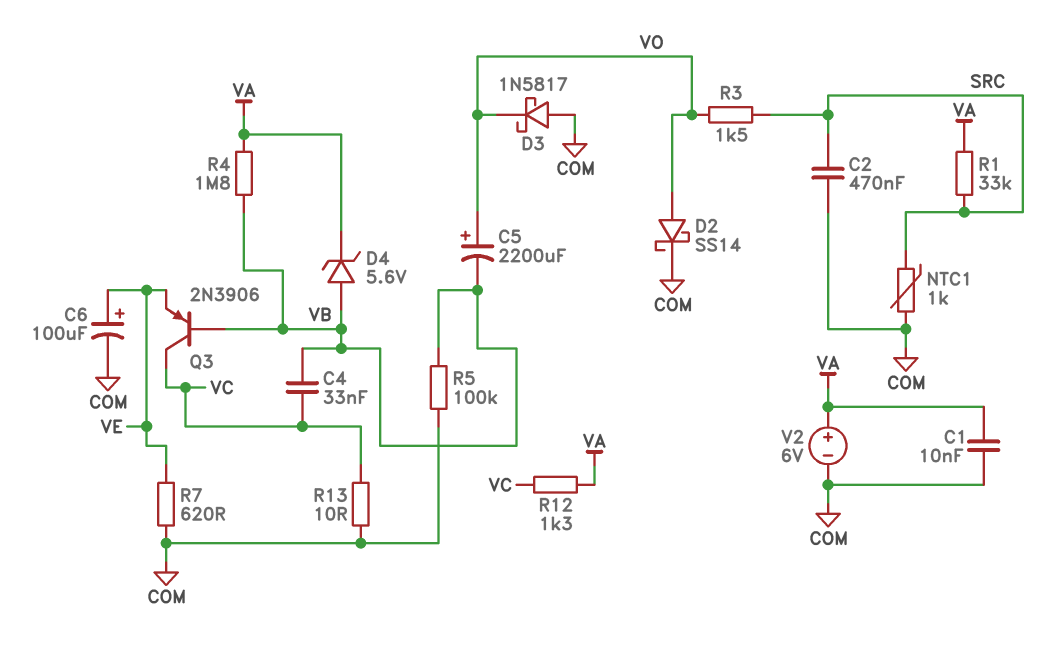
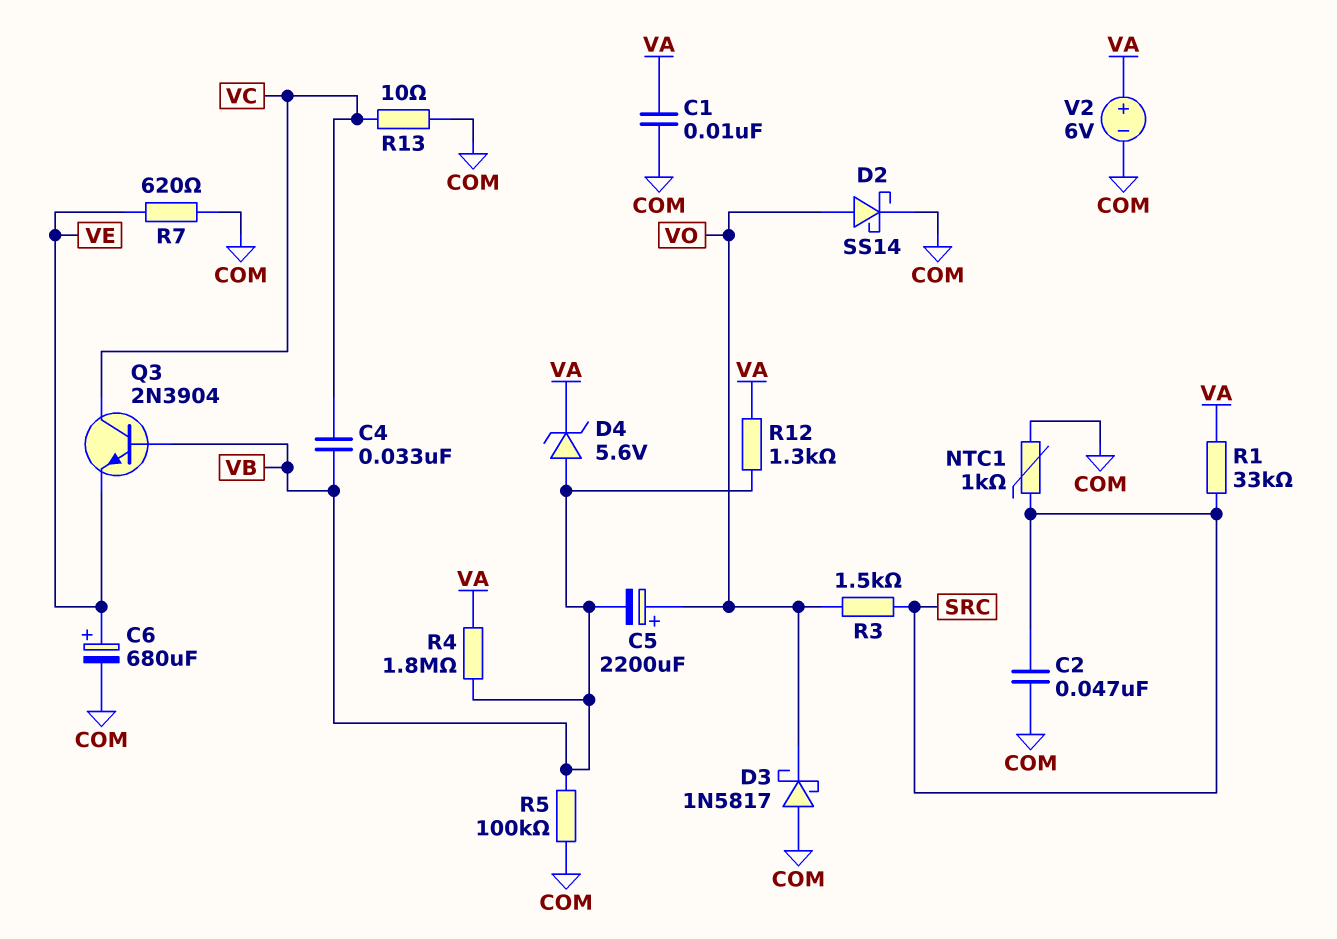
C2: 470nF (COM, SRC) -> 47nF (COM, SRC)
C6: 100uF (plus VE, minus COM) -> 680uF (plus VE, minus COM)
Q3: PNP 2N3906 (B VB, C VC, E VE) -> NPN 2N3904 (B VB, C VC, E VE)
R12: 1.3k (VA, VC) -> 1.3k (VA, VB)

